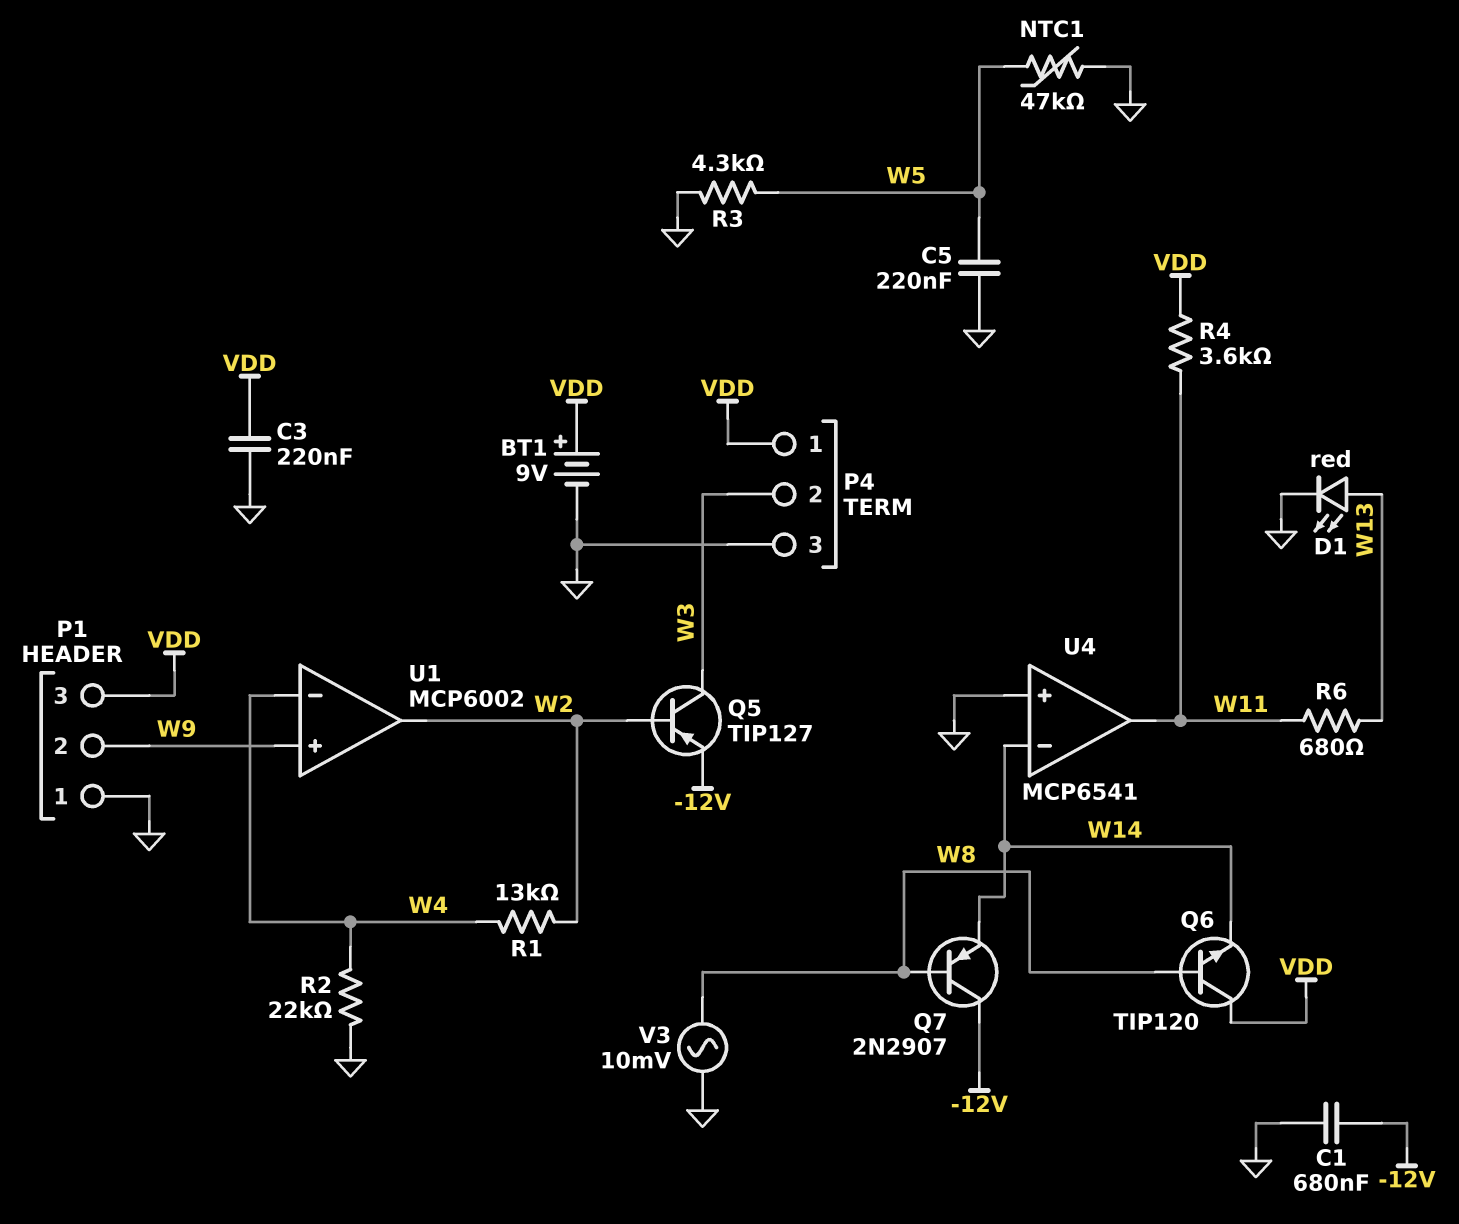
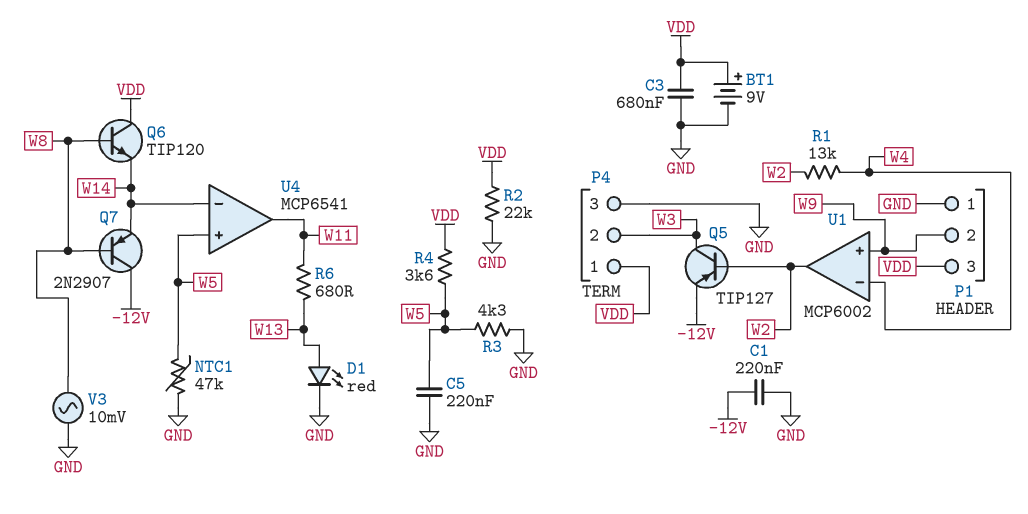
C1: 680nF (-12V, GND) -> 220nF (-12V, GND)
C3: 220nF (GND, VDD) -> 680nF (GND, VDD)
R2: 22k (GND, W4) -> 22k (GND, VDD)
R4: 3.6k (VDD, W11) -> 3.6k (VDD, W5)
U4 pin in+: GND -> W5

